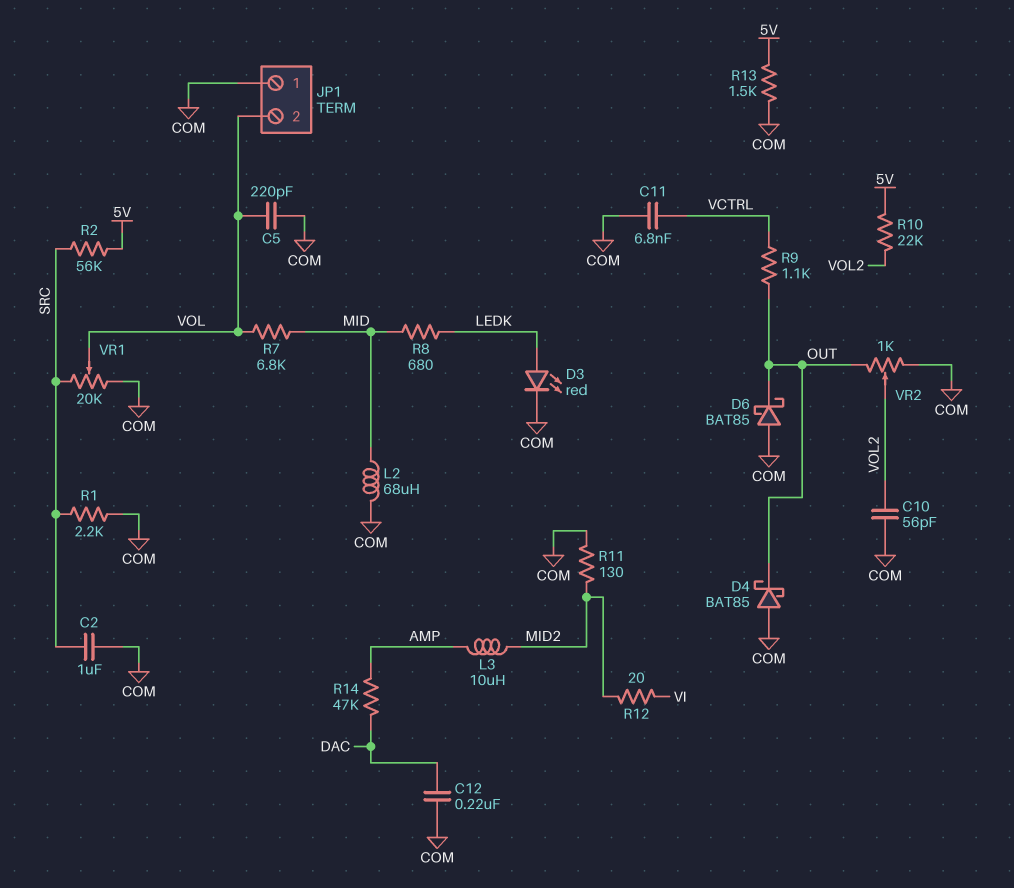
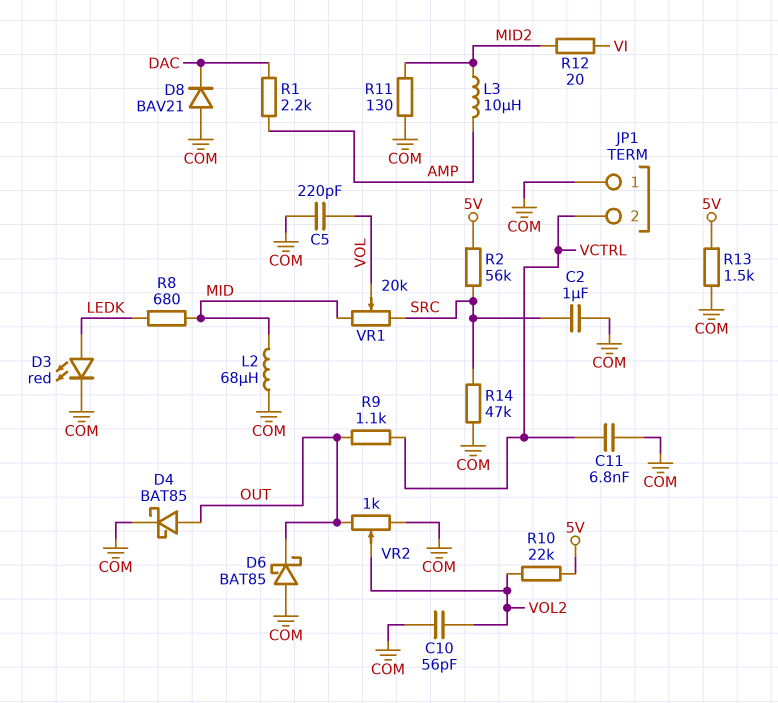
C12: 220nF (COM, DAC) -> none
D4: schottky BAT85 (A COM, K OUT) -> schottky BAT85 (A OUT, K COM)
D8: none -> diode BAV21 (A COM, K DAC)
JP1 pin 2: VOL -> VCTRL
R1: 2.2k (COM, SRC) -> 2.2k (AMP, DAC)
R7: 6.8k (MID, VOL) -> none
R14: 47k (AMP, DAC) -> 47k (COM, SRC)
VR1: 20k (COM, SRC, wiper VOL) -> 20k (MID, SRC, wiper VOL)

